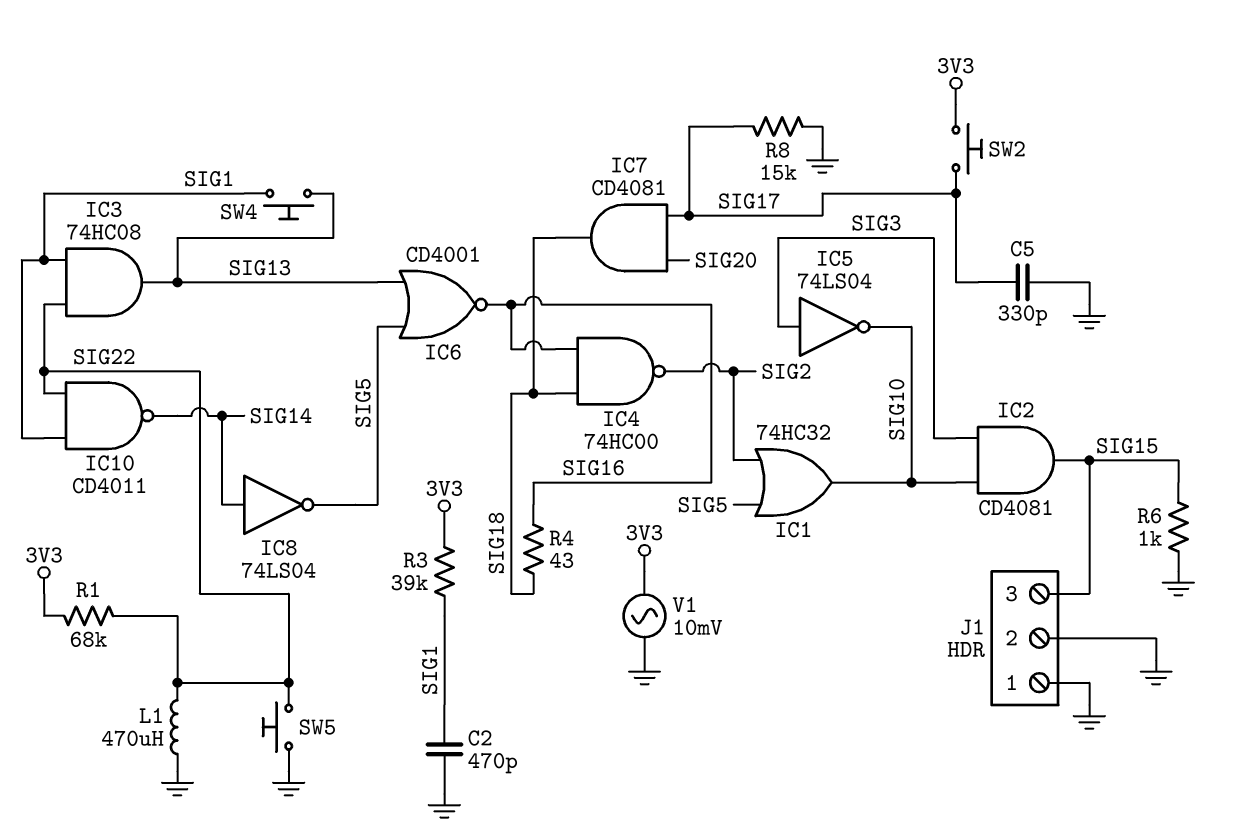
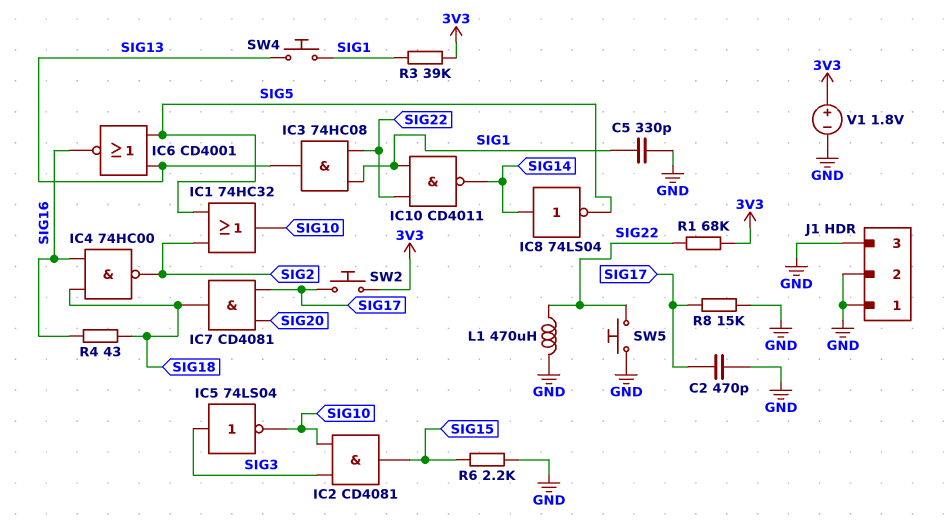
C2: 470pF (GND, SIG1) -> 470pF (GND, SIG17)
C5: 330pF (GND, SIG17) -> 330pF (GND, SIG1)
J1 pin 3: SIG15 -> GND
R6: 1k (GND, SIG15) -> 2.2k (GND, SIG15)
V1: AC 10mV (3V3, GND) -> 1.8V (plus 3V3, minus GND)

